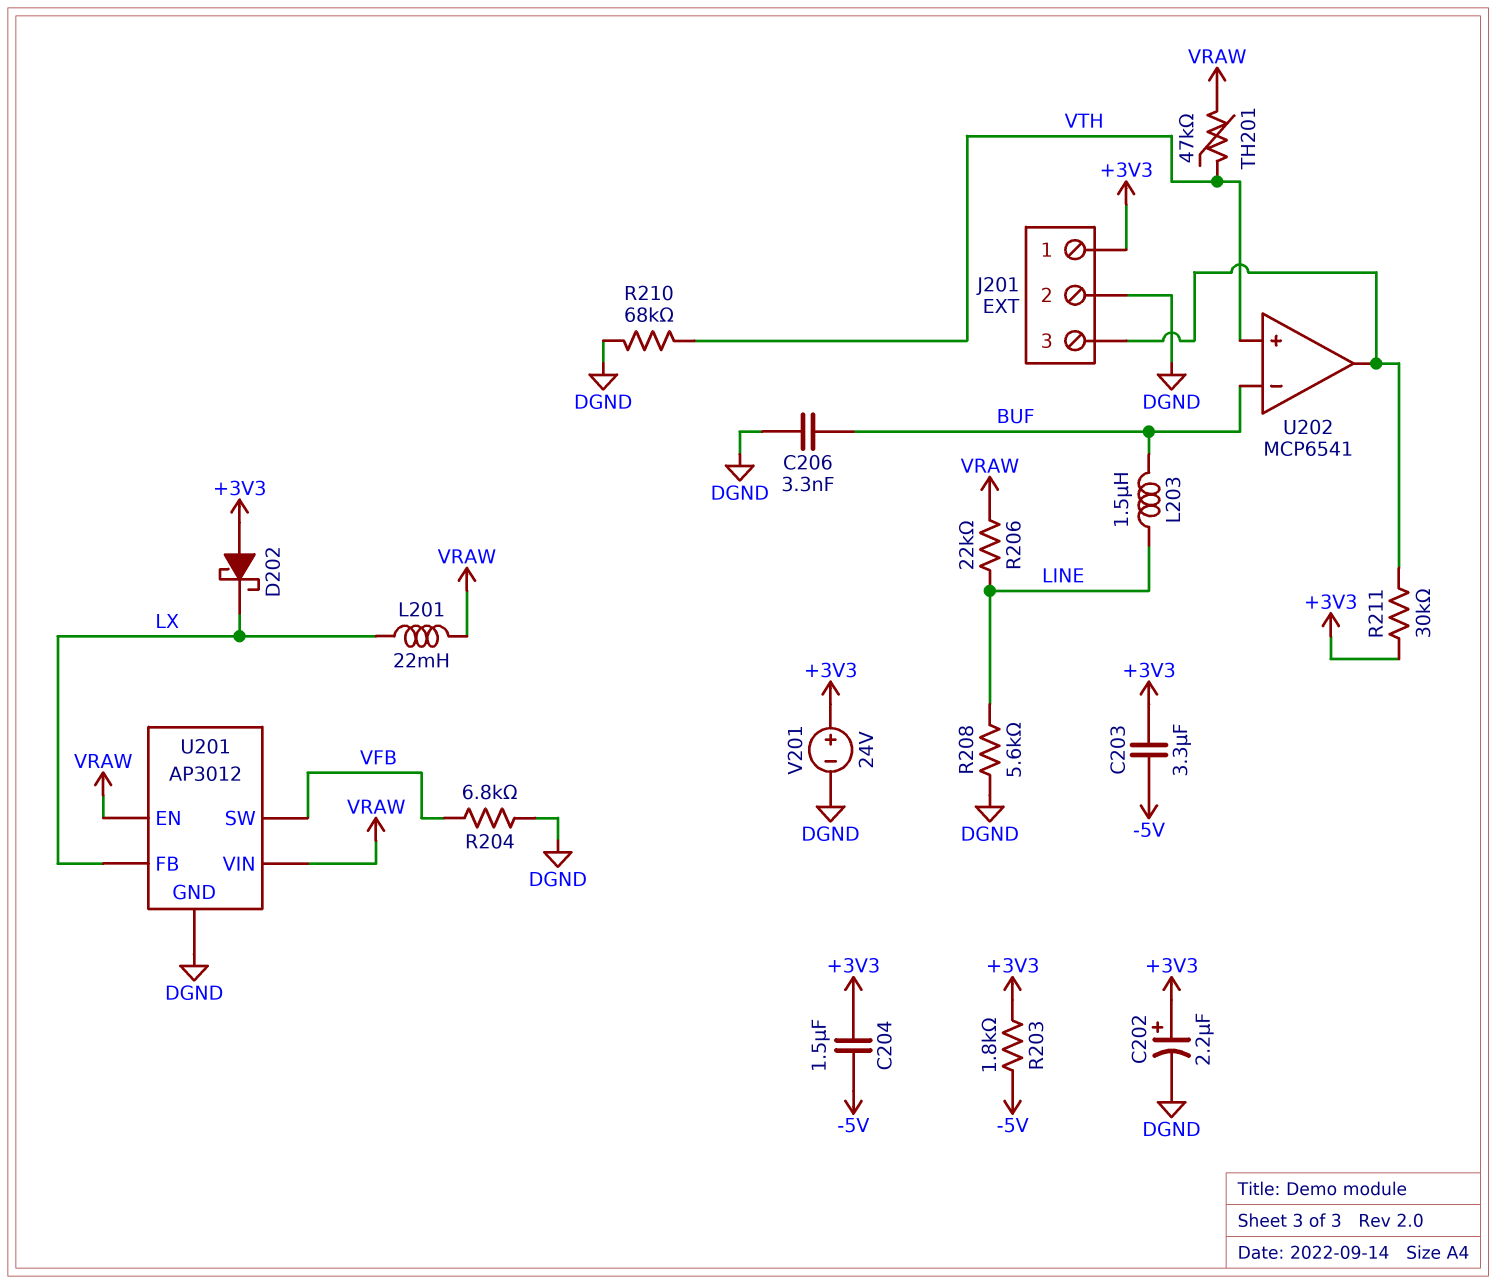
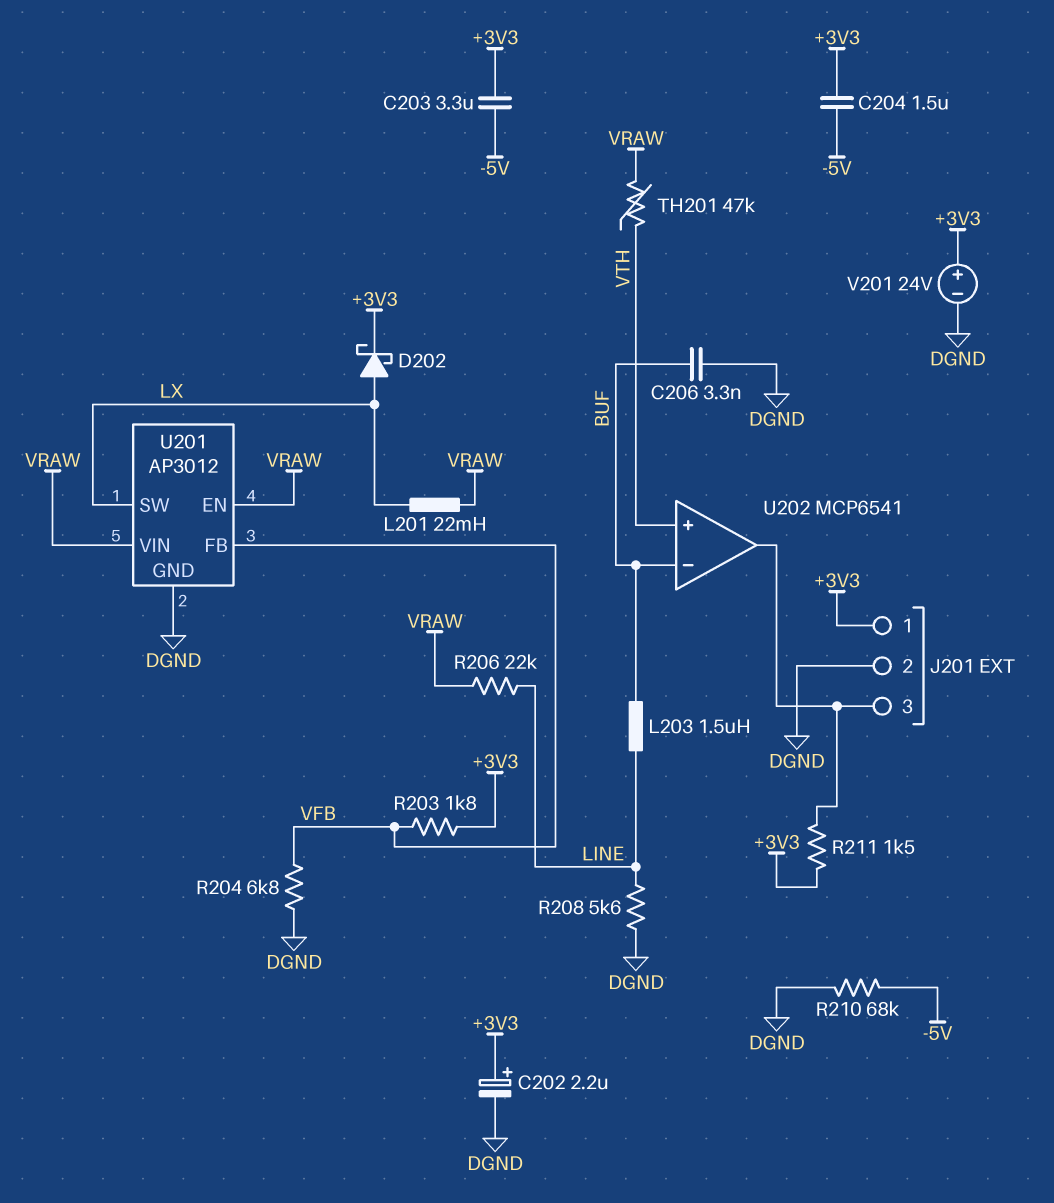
D202: schottky (A +3V3, K LX) -> schottky (A LX, K +3V3)
R203: 1.8k (+3V3, -5V) -> 1.8k (+3V3, VFB)
R210: 68k (DGND, VTH) -> 68k (-5V, DGND)
R211: 30k (+3V3, J201/3) -> 1.5k (+3V3, J201/3)
U201 pin FB: LX -> VFB
U201 pin SW: VFB -> LX

